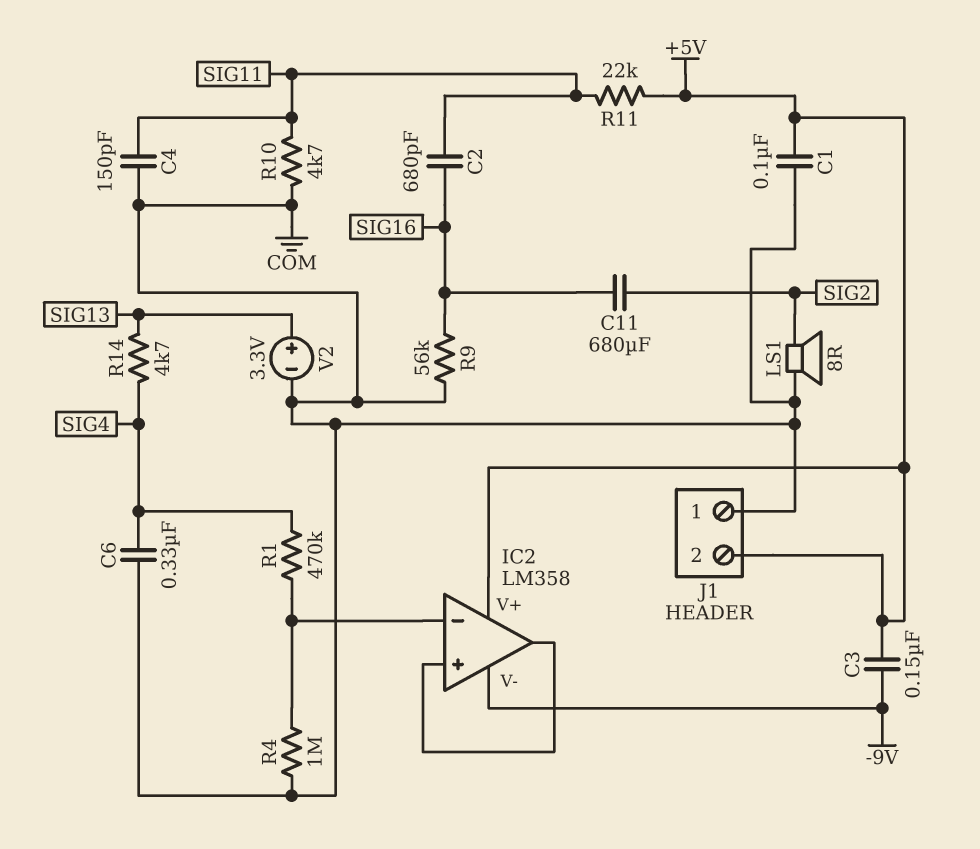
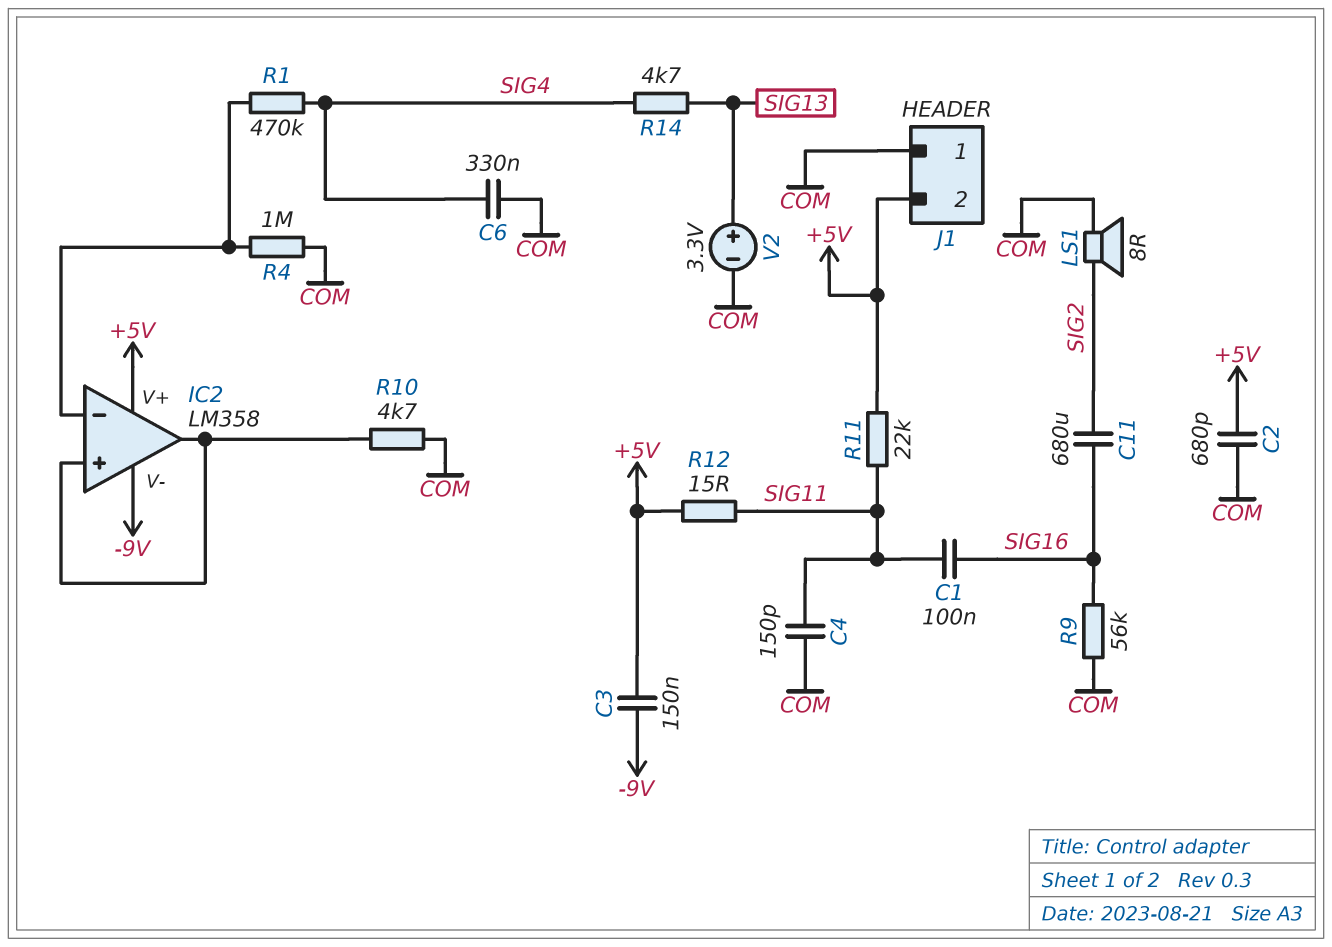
C1: 100nF (+5V, COM) -> 100nF (SIG11, SIG16)
C2: 680pF (SIG11, SIG16) -> 680pF (+5V, COM)
R10: 4.7k (COM, SIG11) -> 4.7k (COM, IC2/in+)
R12: none -> 15 (+5V, SIG11)

